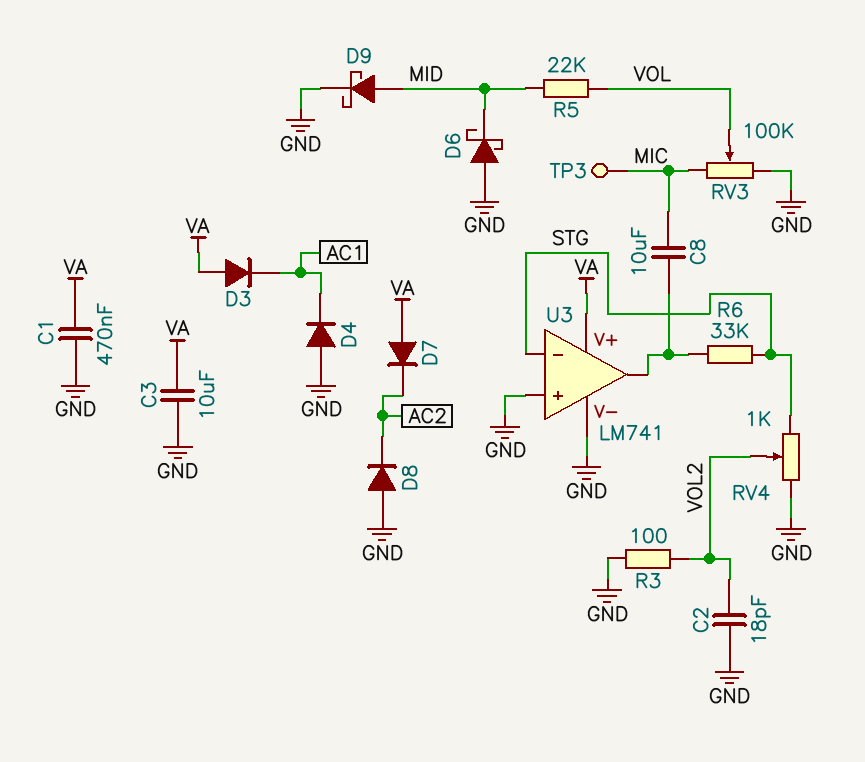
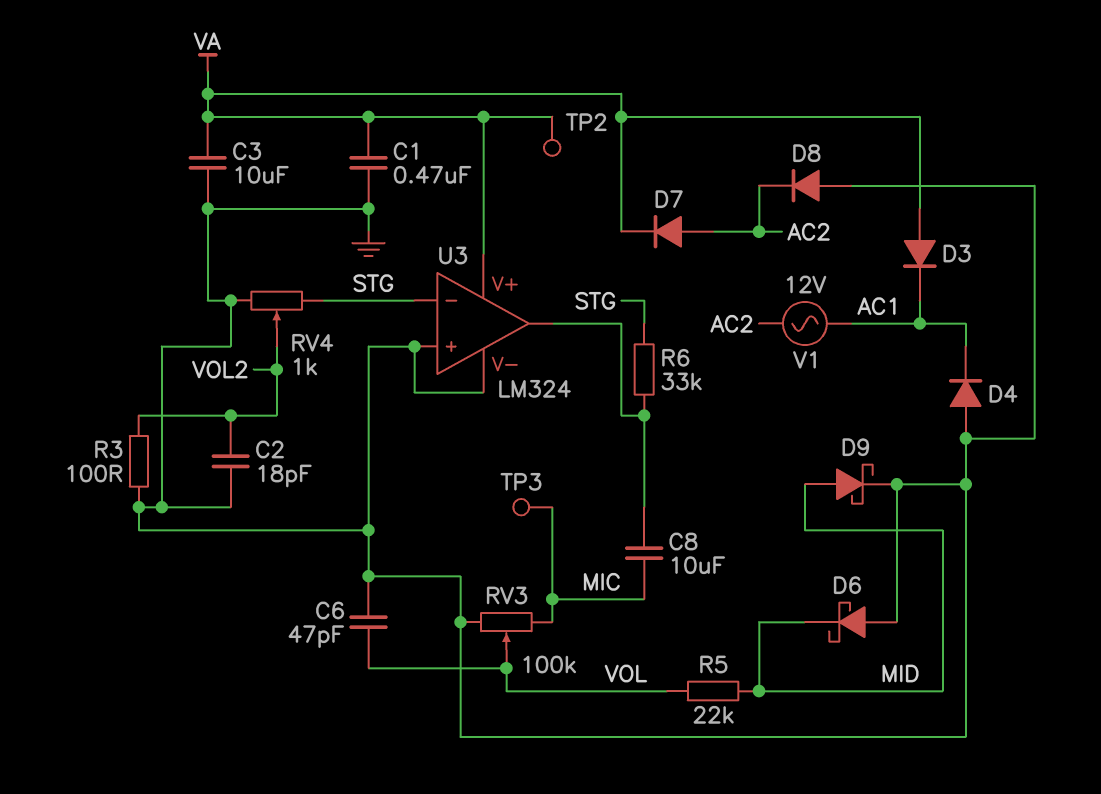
C6: none -> 47pF (GND, VOL)
D7: diode (A VA, K AC2) -> diode (A AC2, K VA)
TP2: none -> test point (VA)
U3: LM741 -> LM324
V1: none -> AC 12V (AC1, AC2)

